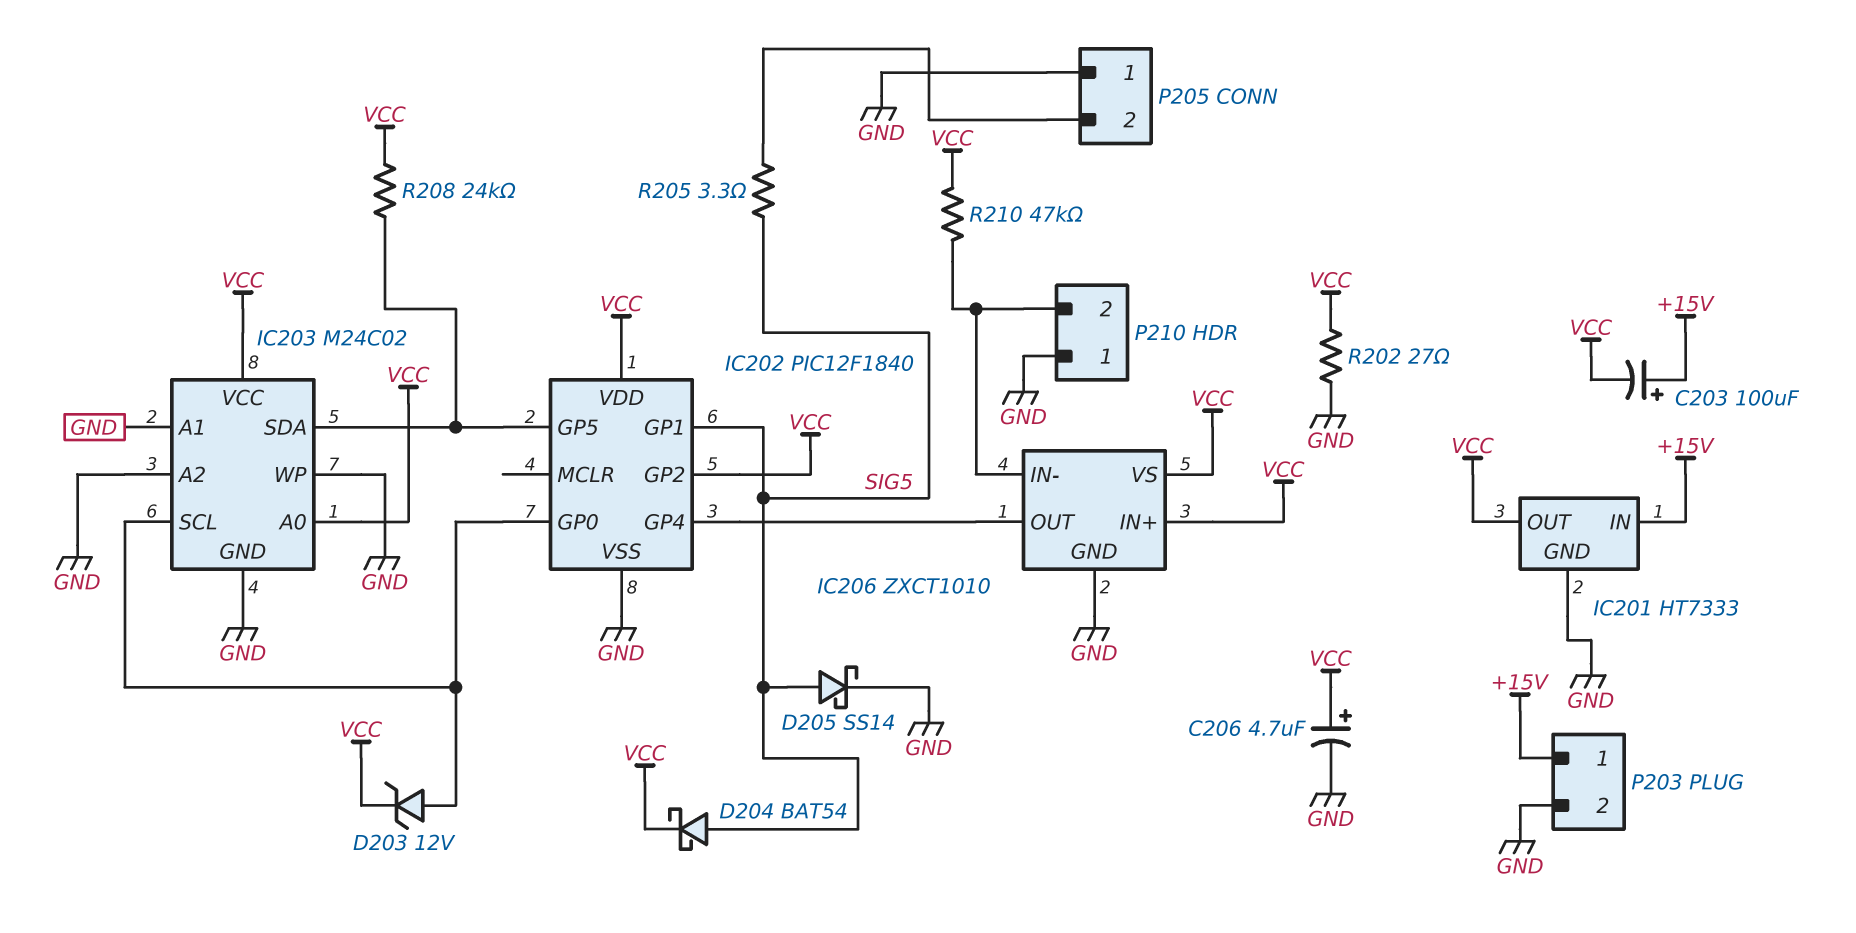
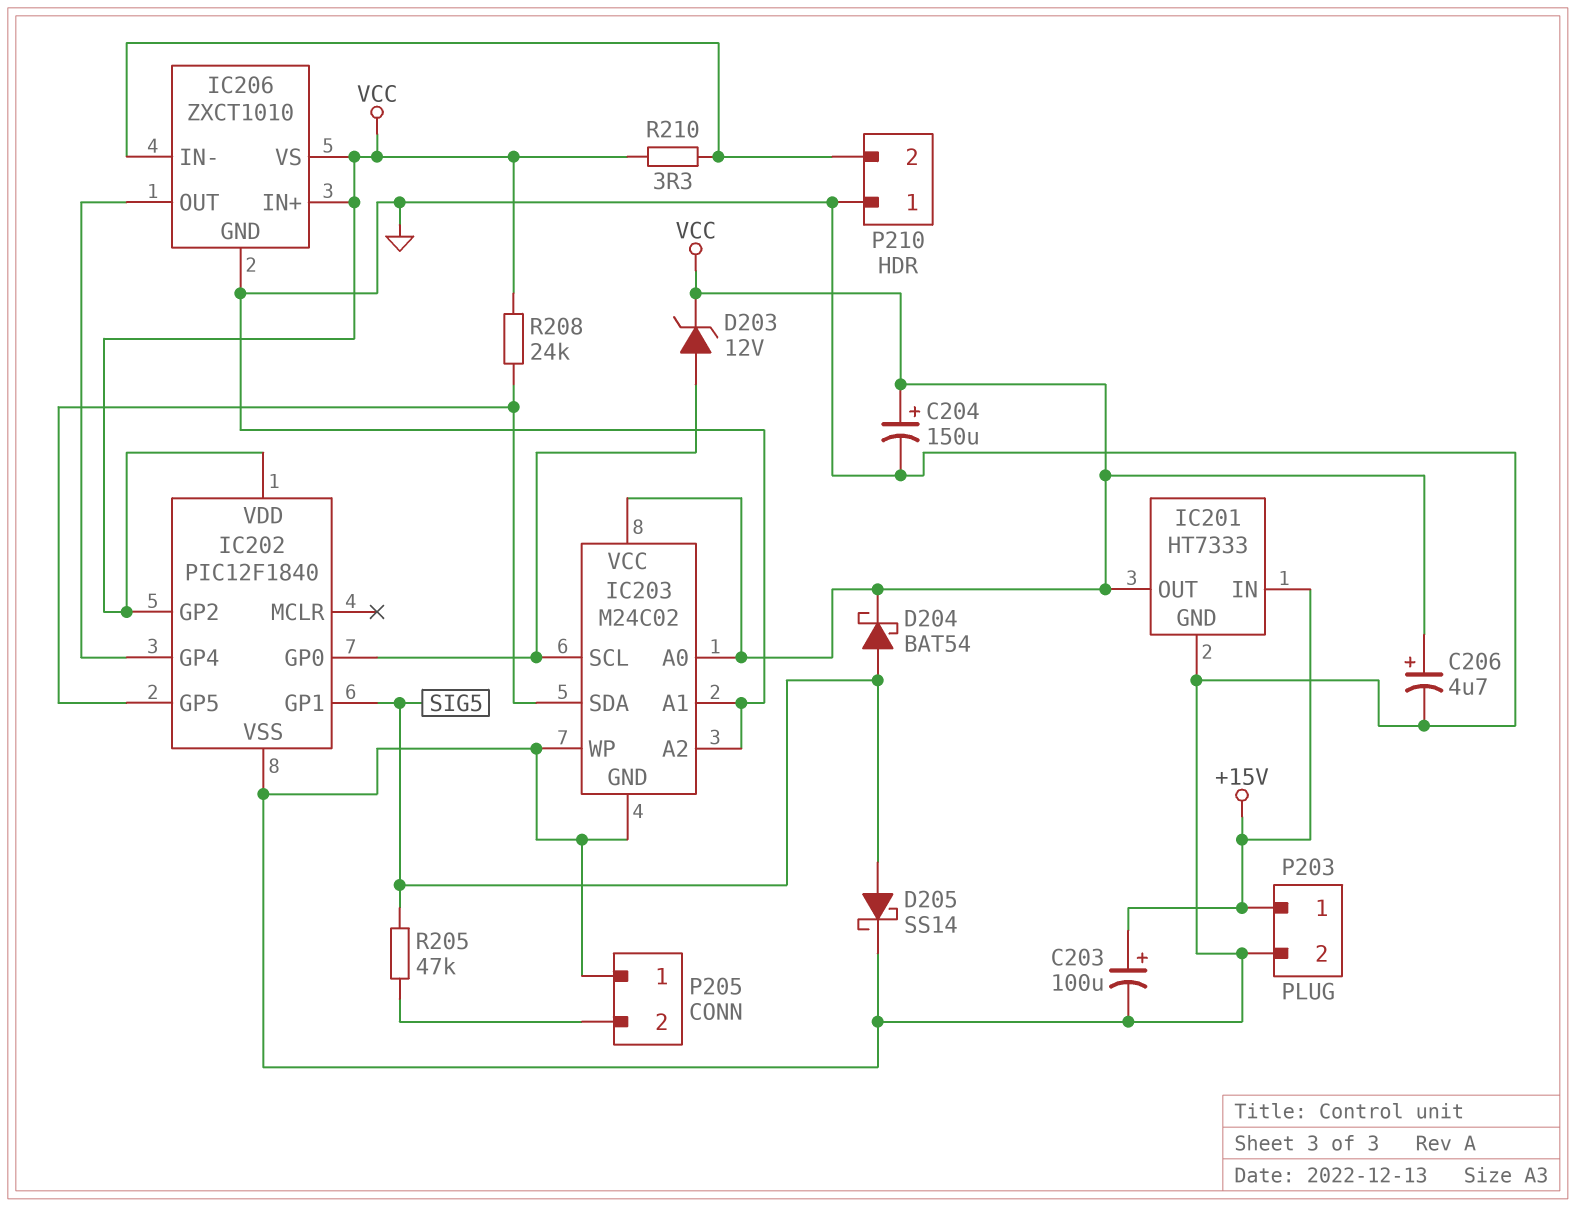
C203: 100uF (plus +15V, minus VCC) -> 100uF (plus +15V, minus GND)
C204: none -> 150uF (plus VCC, minus GND)
R202: 27 (GND, VCC) -> none
R205: 3.3 (P205/2, SIG5) -> 47k (P205/2, SIG5)
R210: 47k (IC206/IN-, VCC) -> 3.3 (IC206/IN-, VCC)

